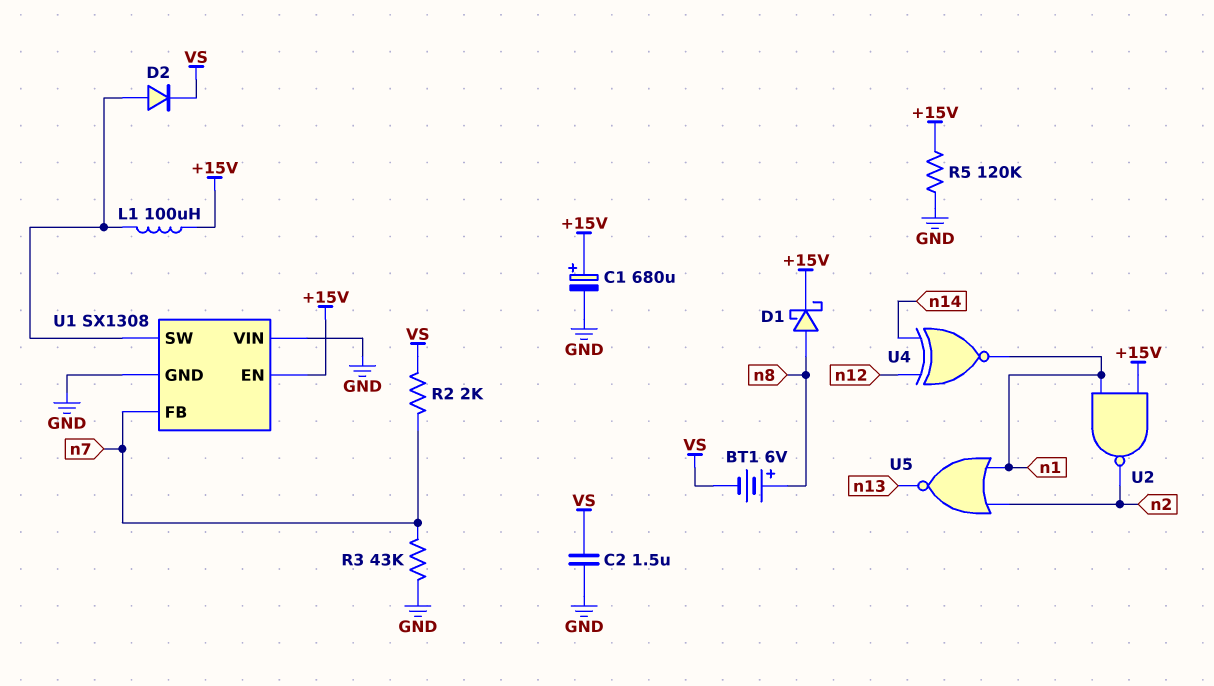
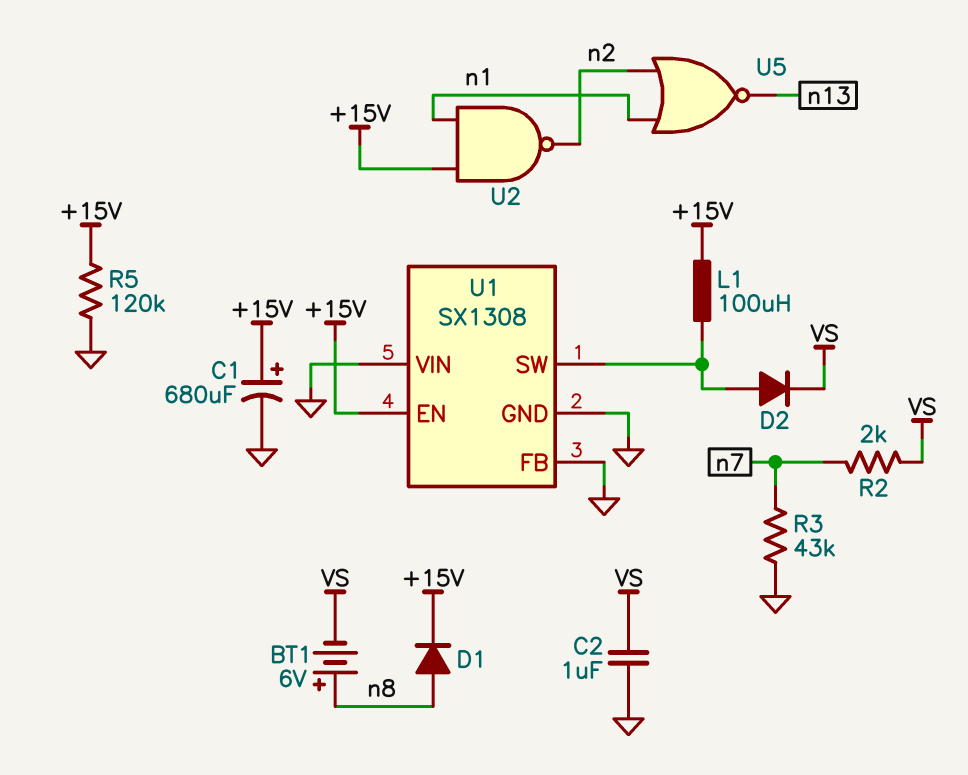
C2: 1.5uF (GND, VS) -> 1uF (GND, VS)
D1: schottky (A n8, K +15V) -> diode (A n8, K +15V)
U1 pin FB: n7 -> GND
U4: XNOR (in n12, in n14, out n1) -> none

